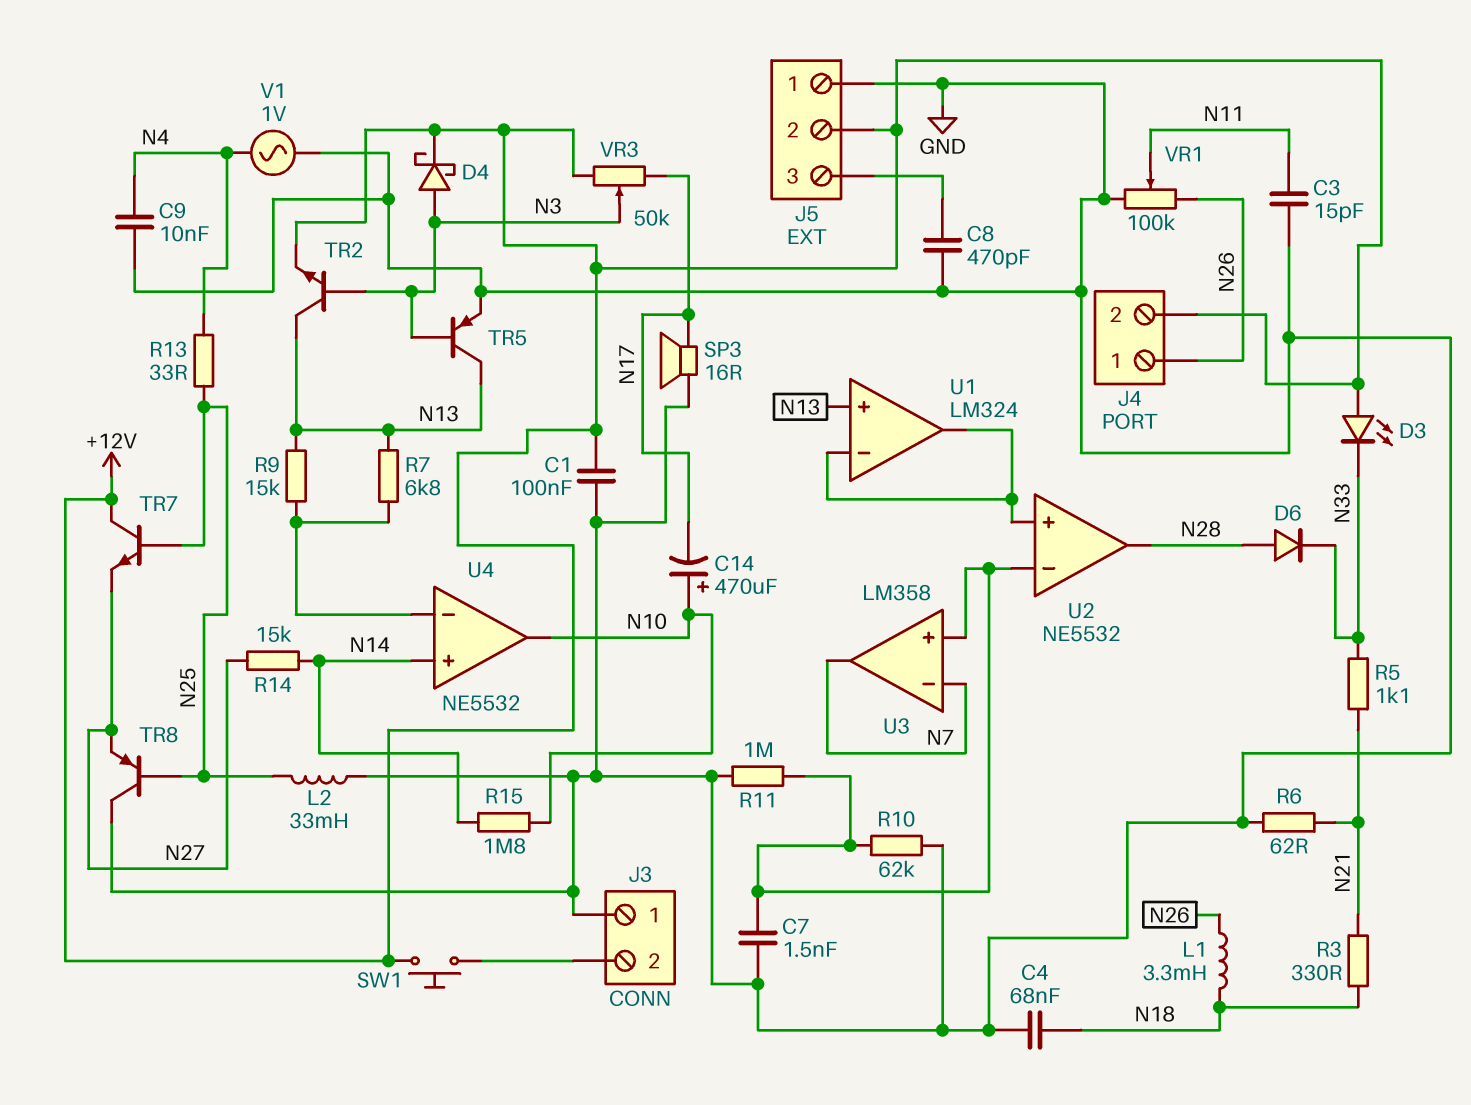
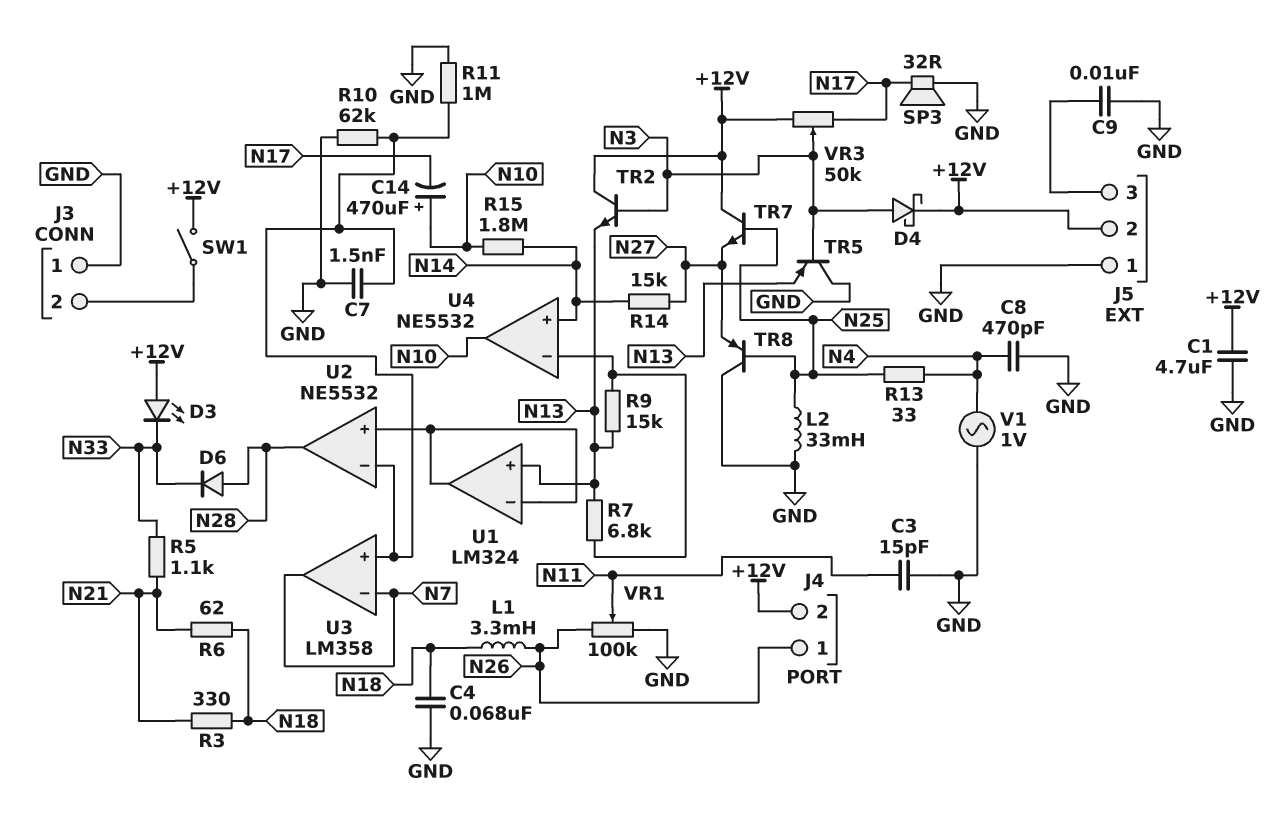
C1: 100nF (+12V, GND) -> 4.7uF (+12V, GND)
C8: 470pF (GND, J5/3) -> 470pF (GND, N4)
C9: 10nF (GND, N4) -> 10nF (GND, J5/3)
R6: 62 (GND, N21) -> 62 (N18, N21)
SP3: speaker 16R (GND, N17) -> speaker 32R (GND, N17)
SW1: button (+12V, J3/2) -> switch (+12V, J3/2)
TR2: NPN (B N3, C N13, E +12V) -> NPN (B N3, C +12V, E N13)
TR5: PNP (B N3, C N13, E GND) -> PNP (B N3, C GND, E N13)

